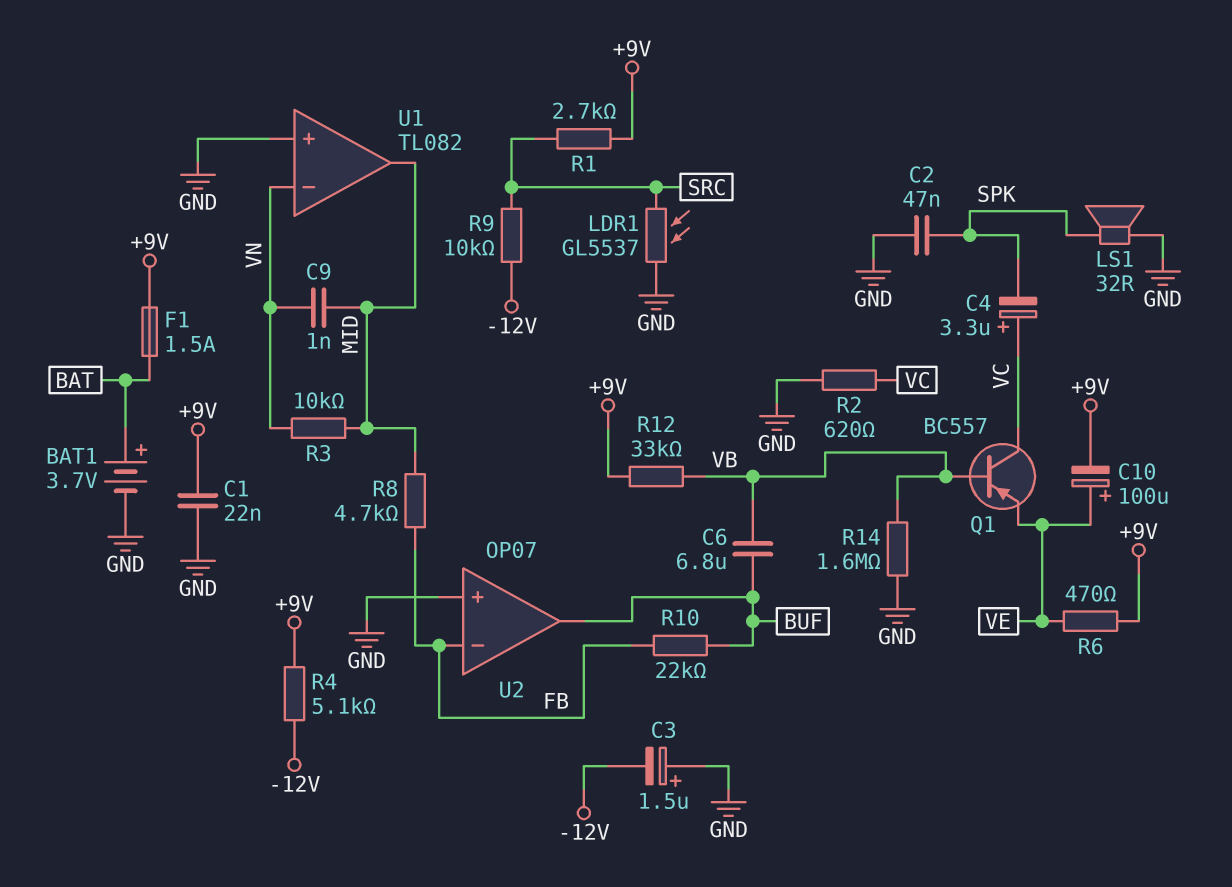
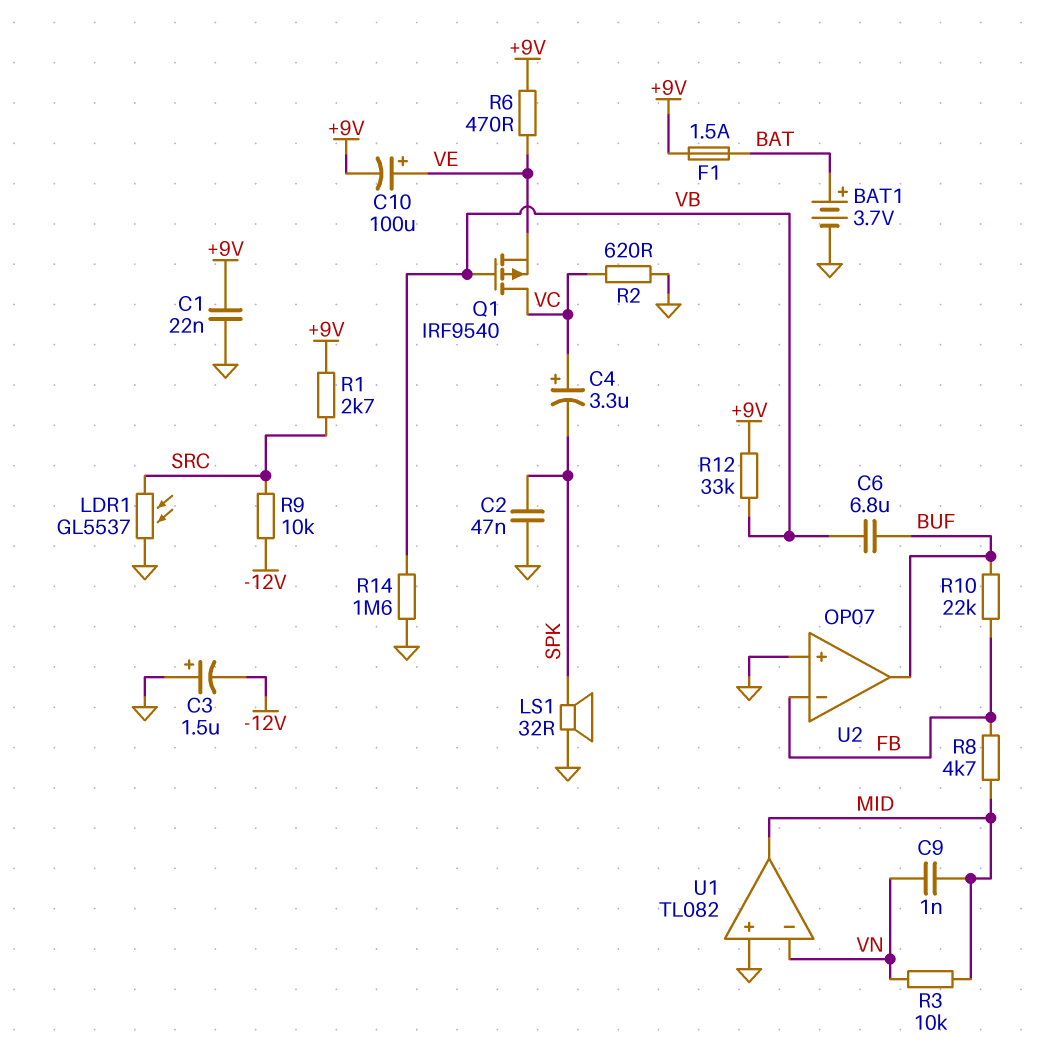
Q1: PNP BC557 (B VB, C VC, E VE) -> PMOS IRF9540 (G VB, D VC, S VE)
R4: 5.1k (+9V, -12V) -> none

